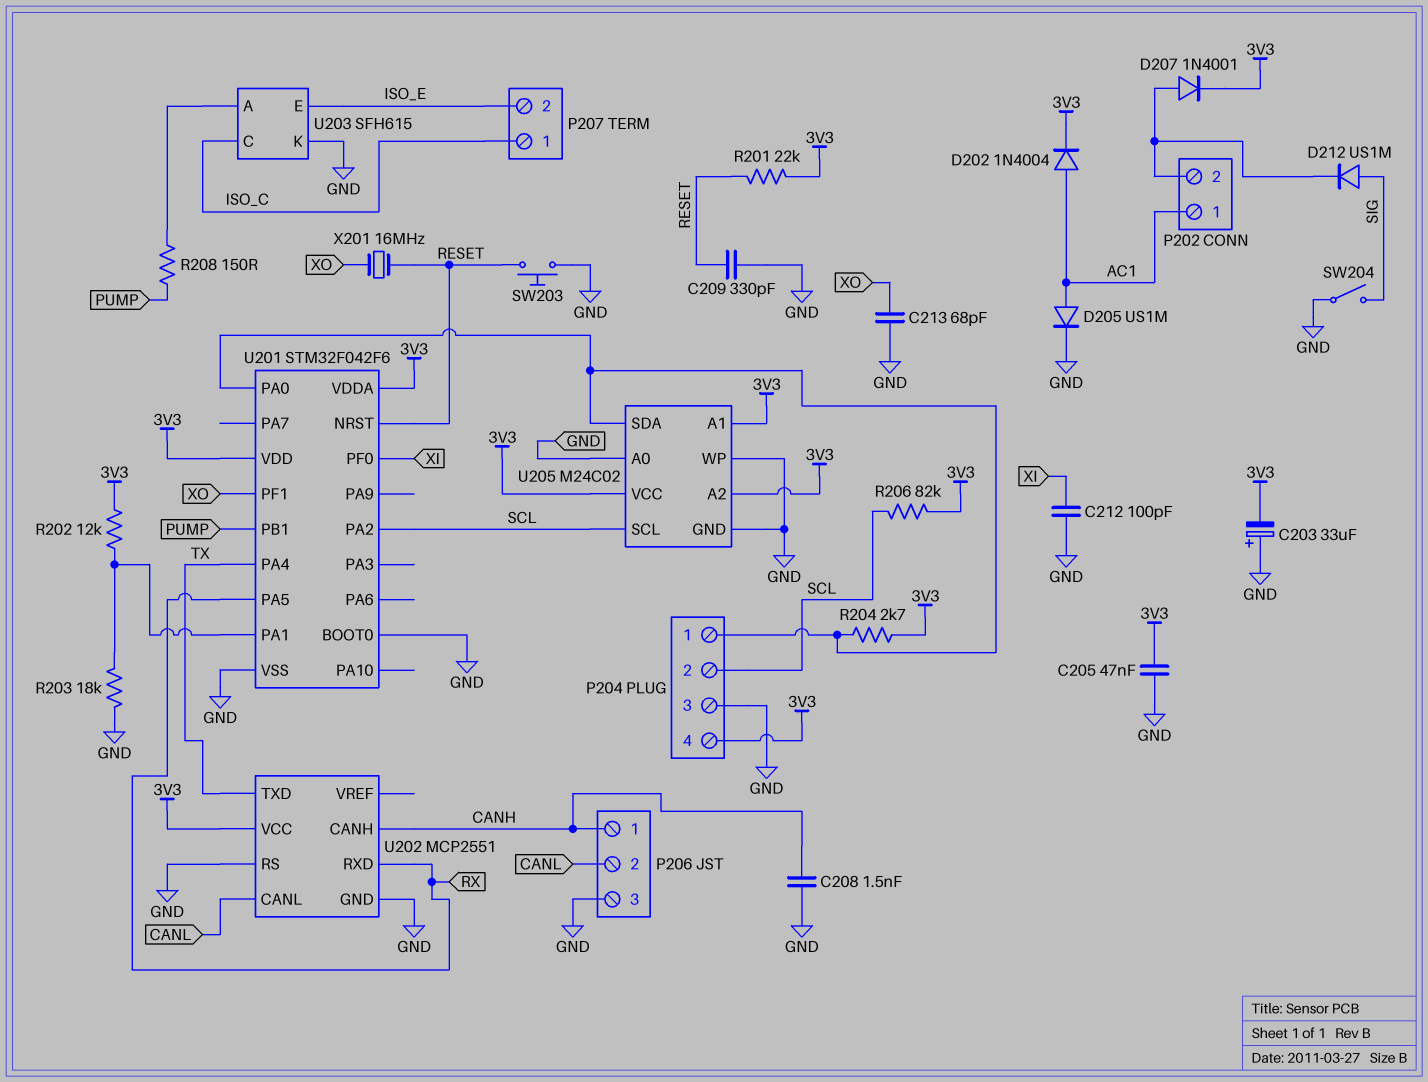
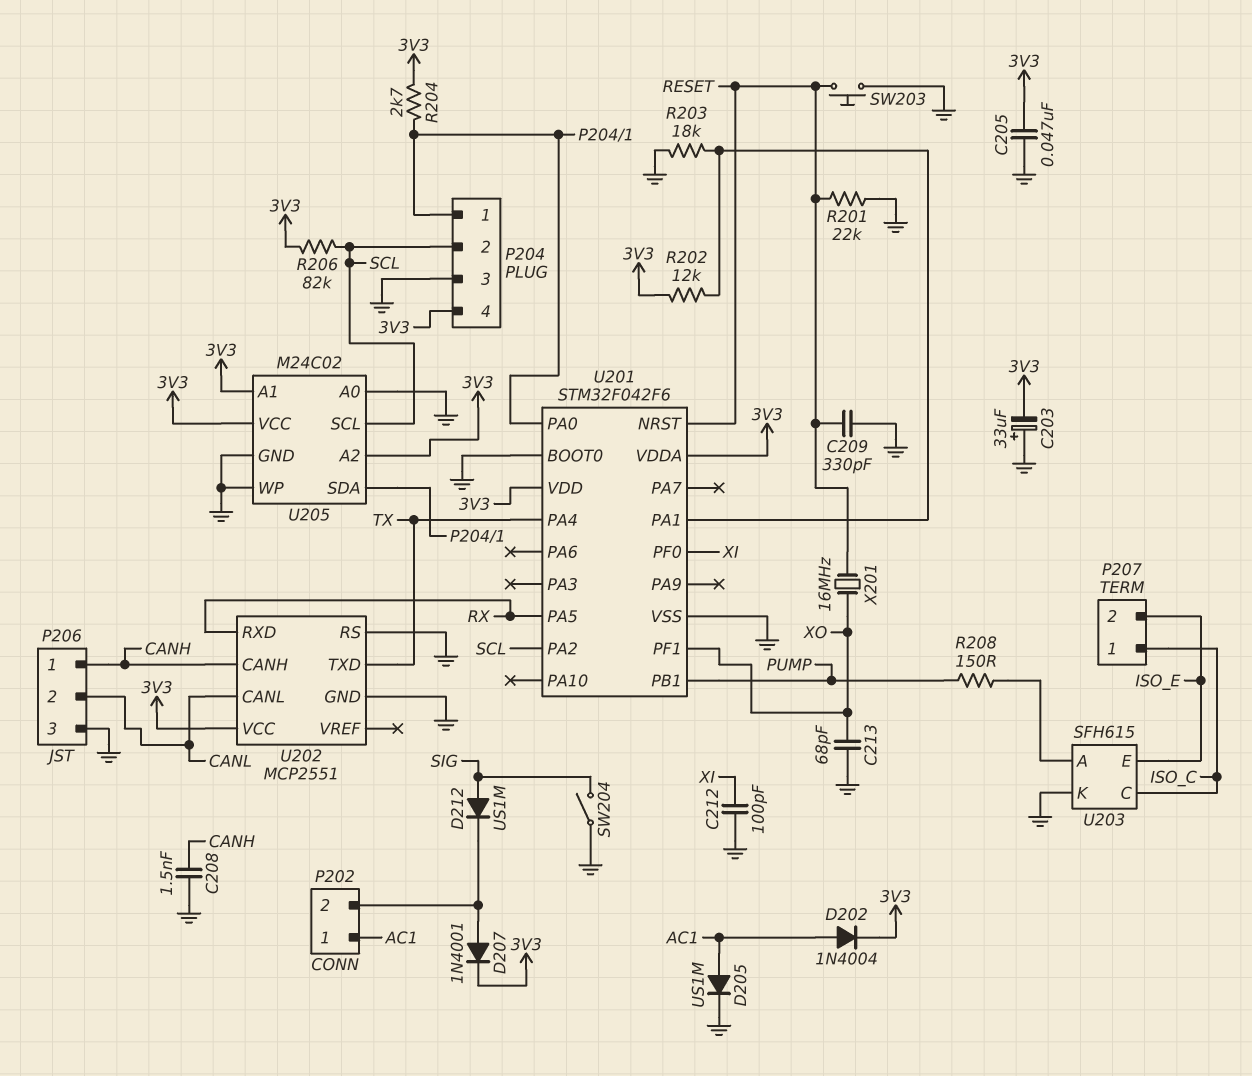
R201: 22k (3V3, RESET) -> 22k (GND, RESET)

